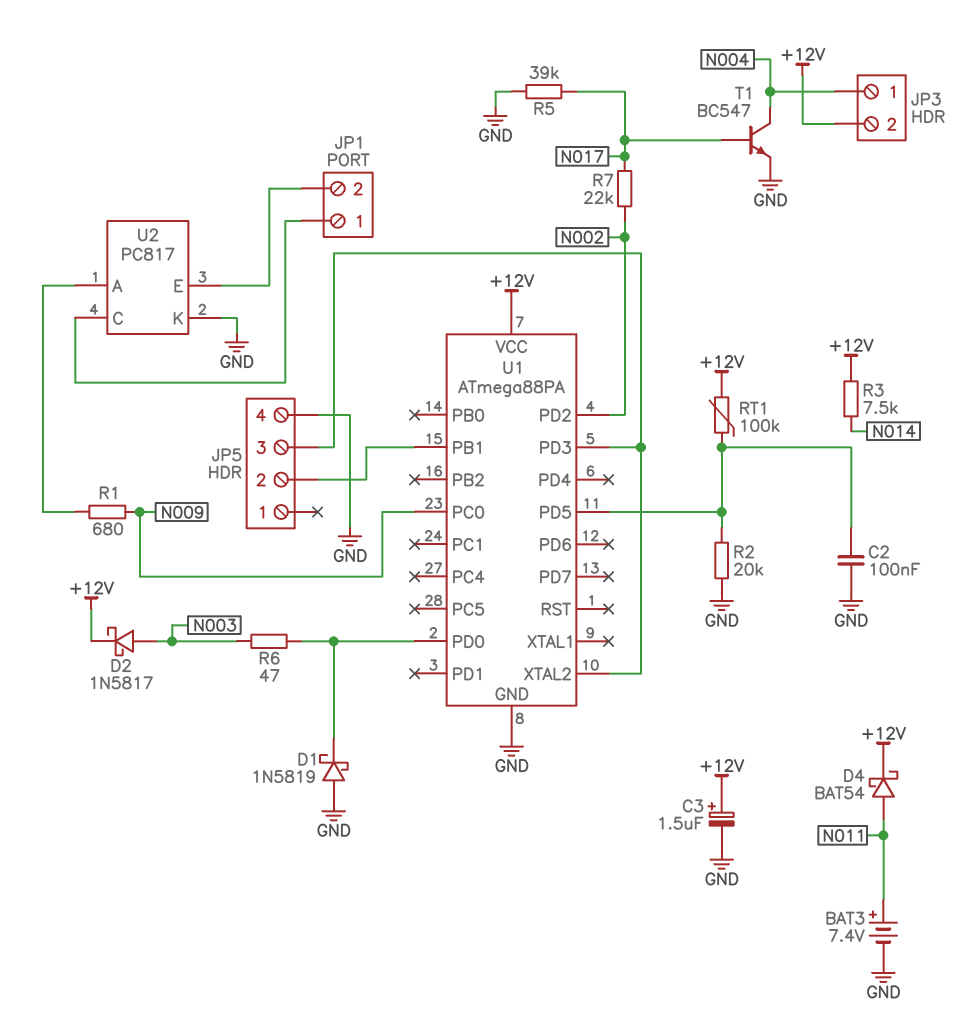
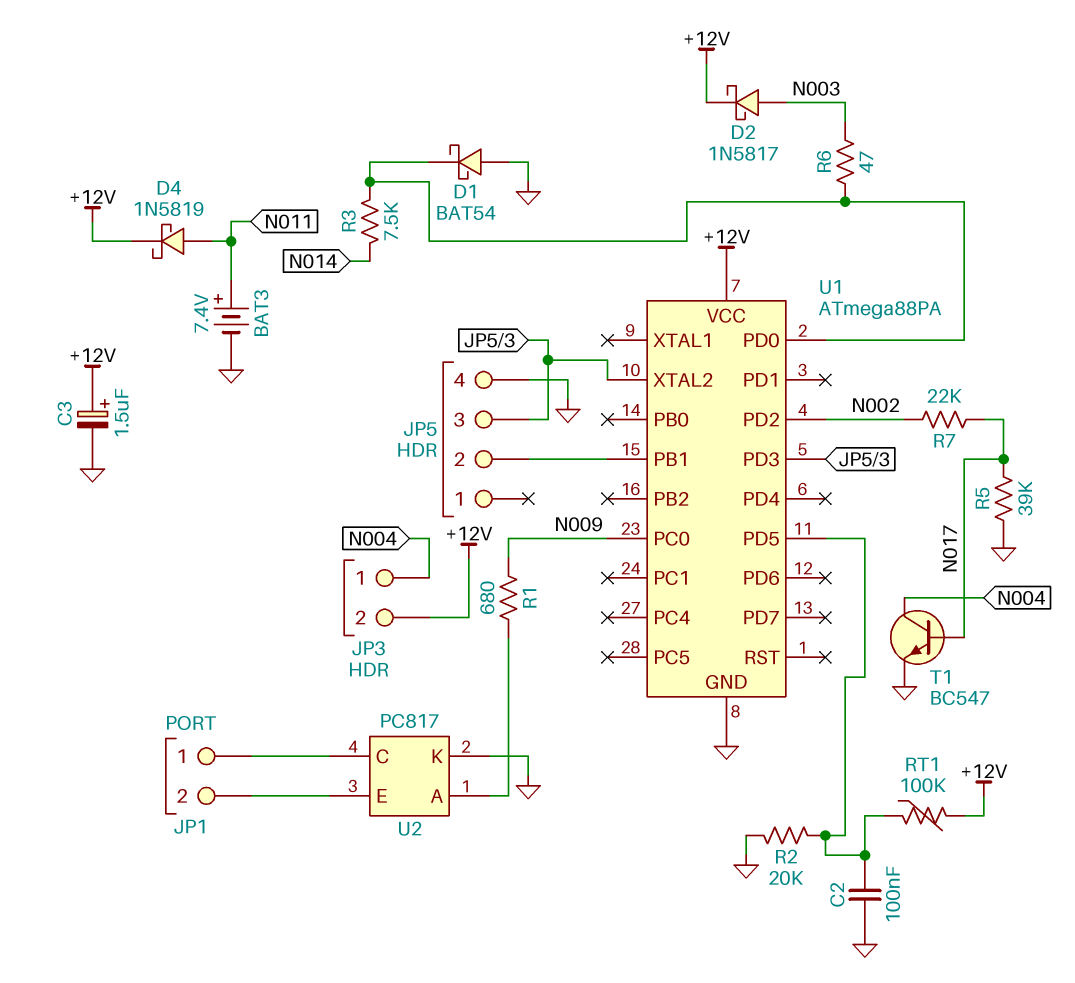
D1: schottky 1N5819 (A GND, K U1/PD0) -> schottky BAT54 (A GND, K U1/PD0)
D4: schottky BAT54 (A N011, K +12V) -> schottky 1N5819 (A N011, K +12V)
R3: 7.5k (+12V, N014) -> 7.5k (N014, U1/PD0)

